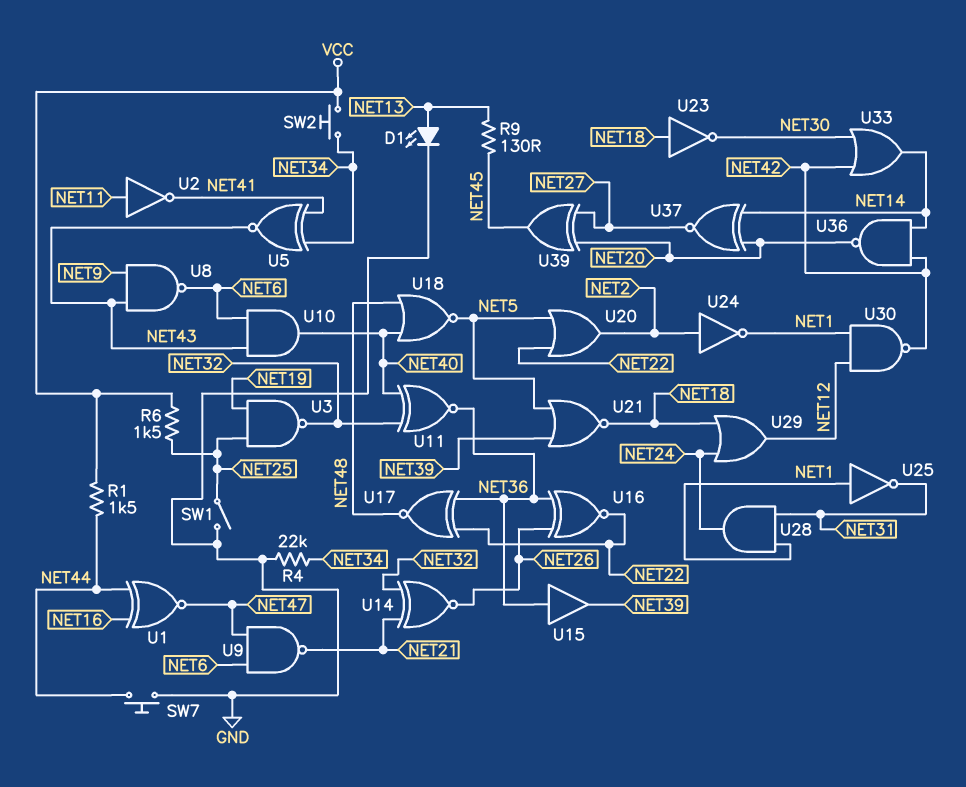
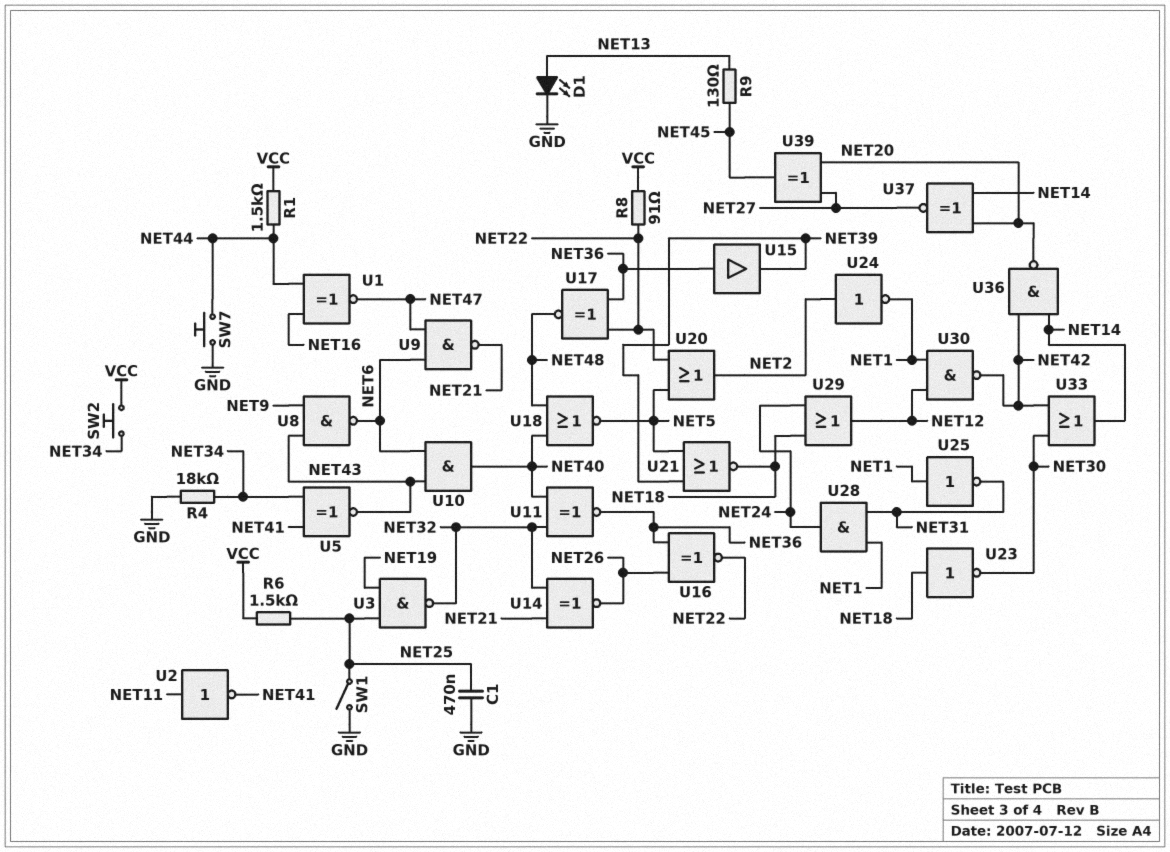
C1: none -> 470nF (GND, NET25)
R4: 22k (GND, NET34) -> 18k (GND, NET34)
R8: none -> 91 (NET22, VCC)

